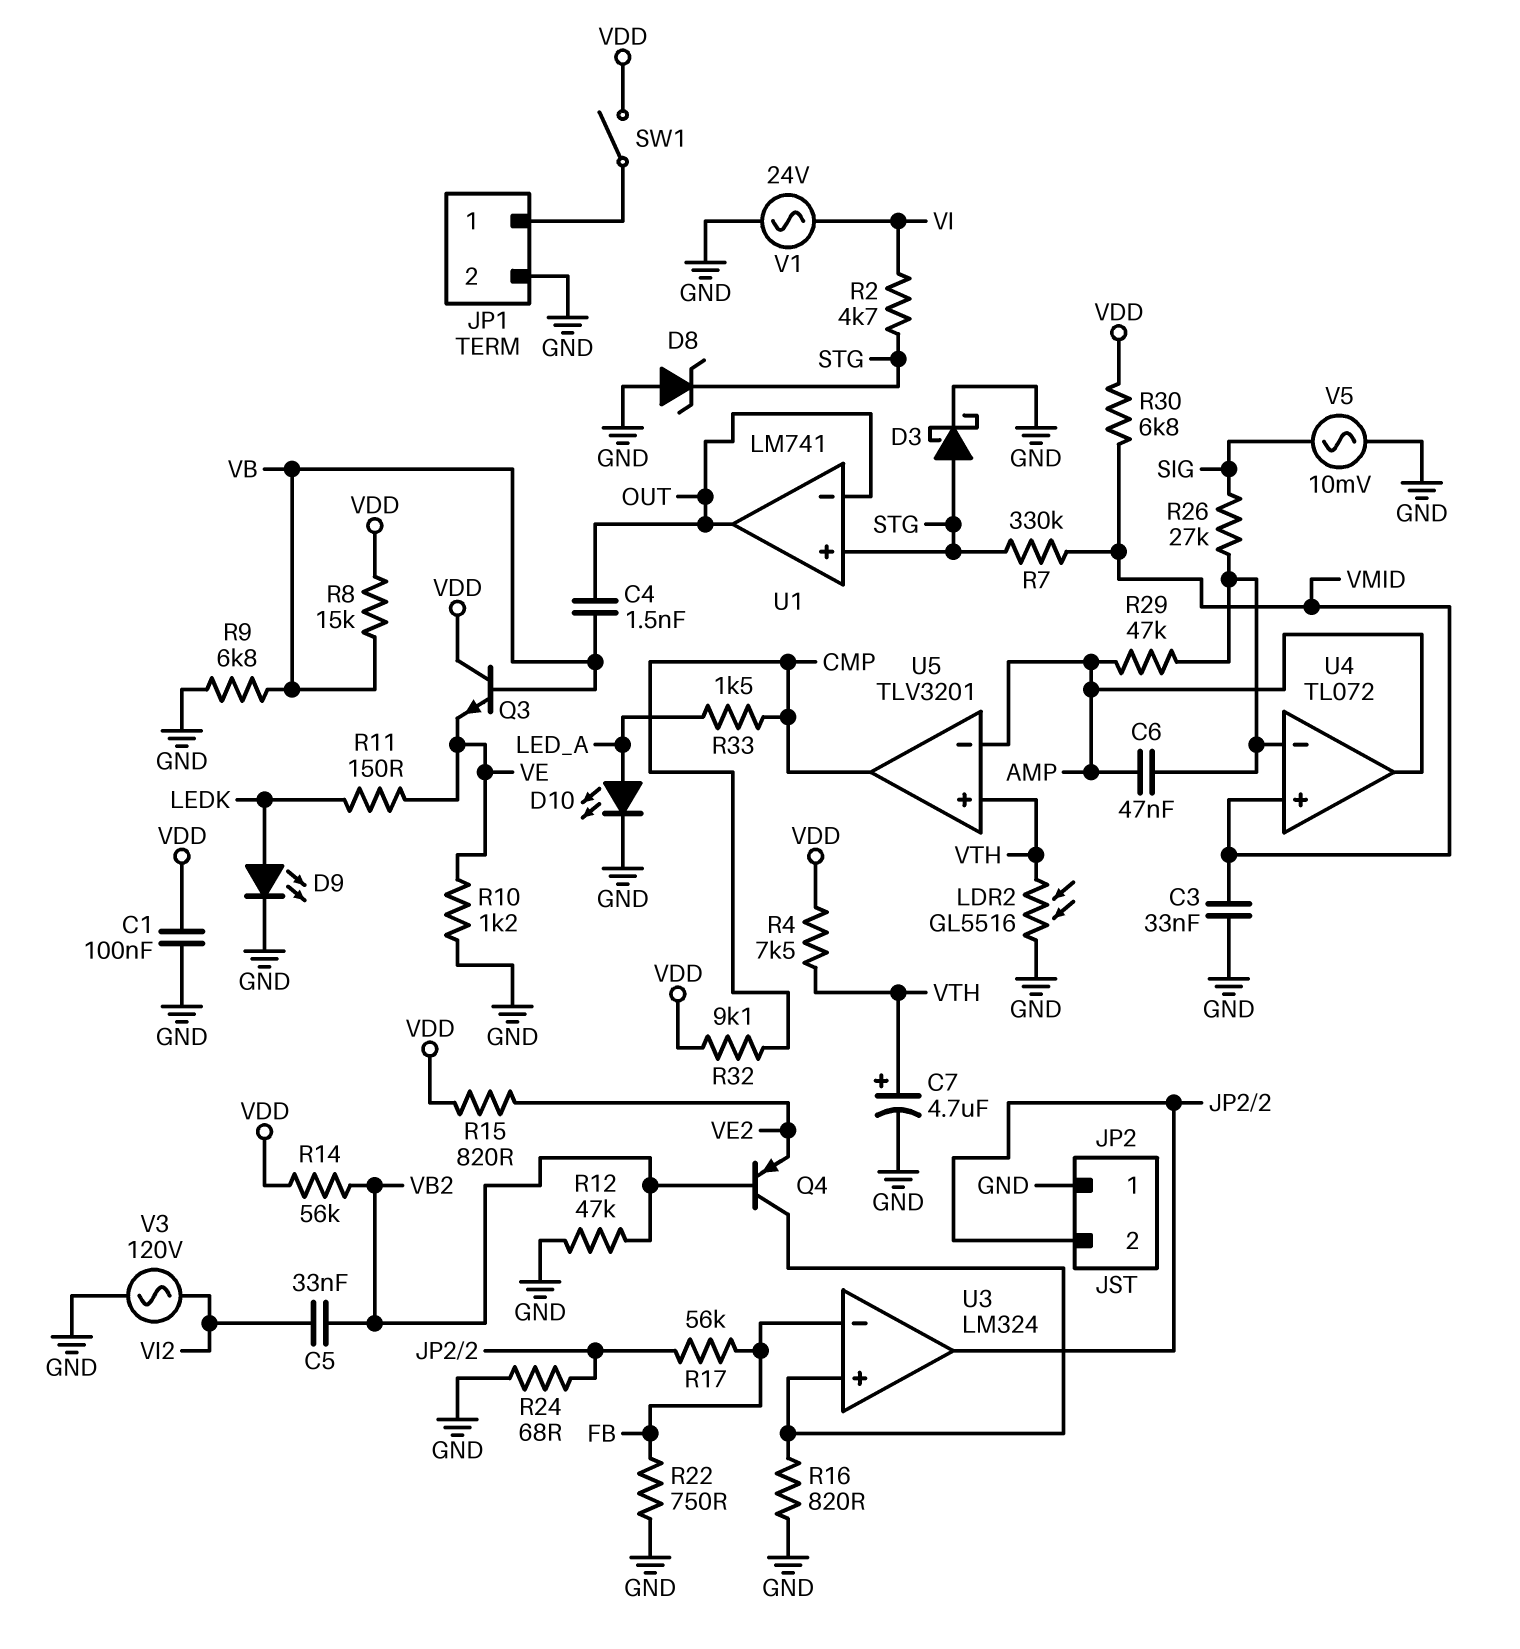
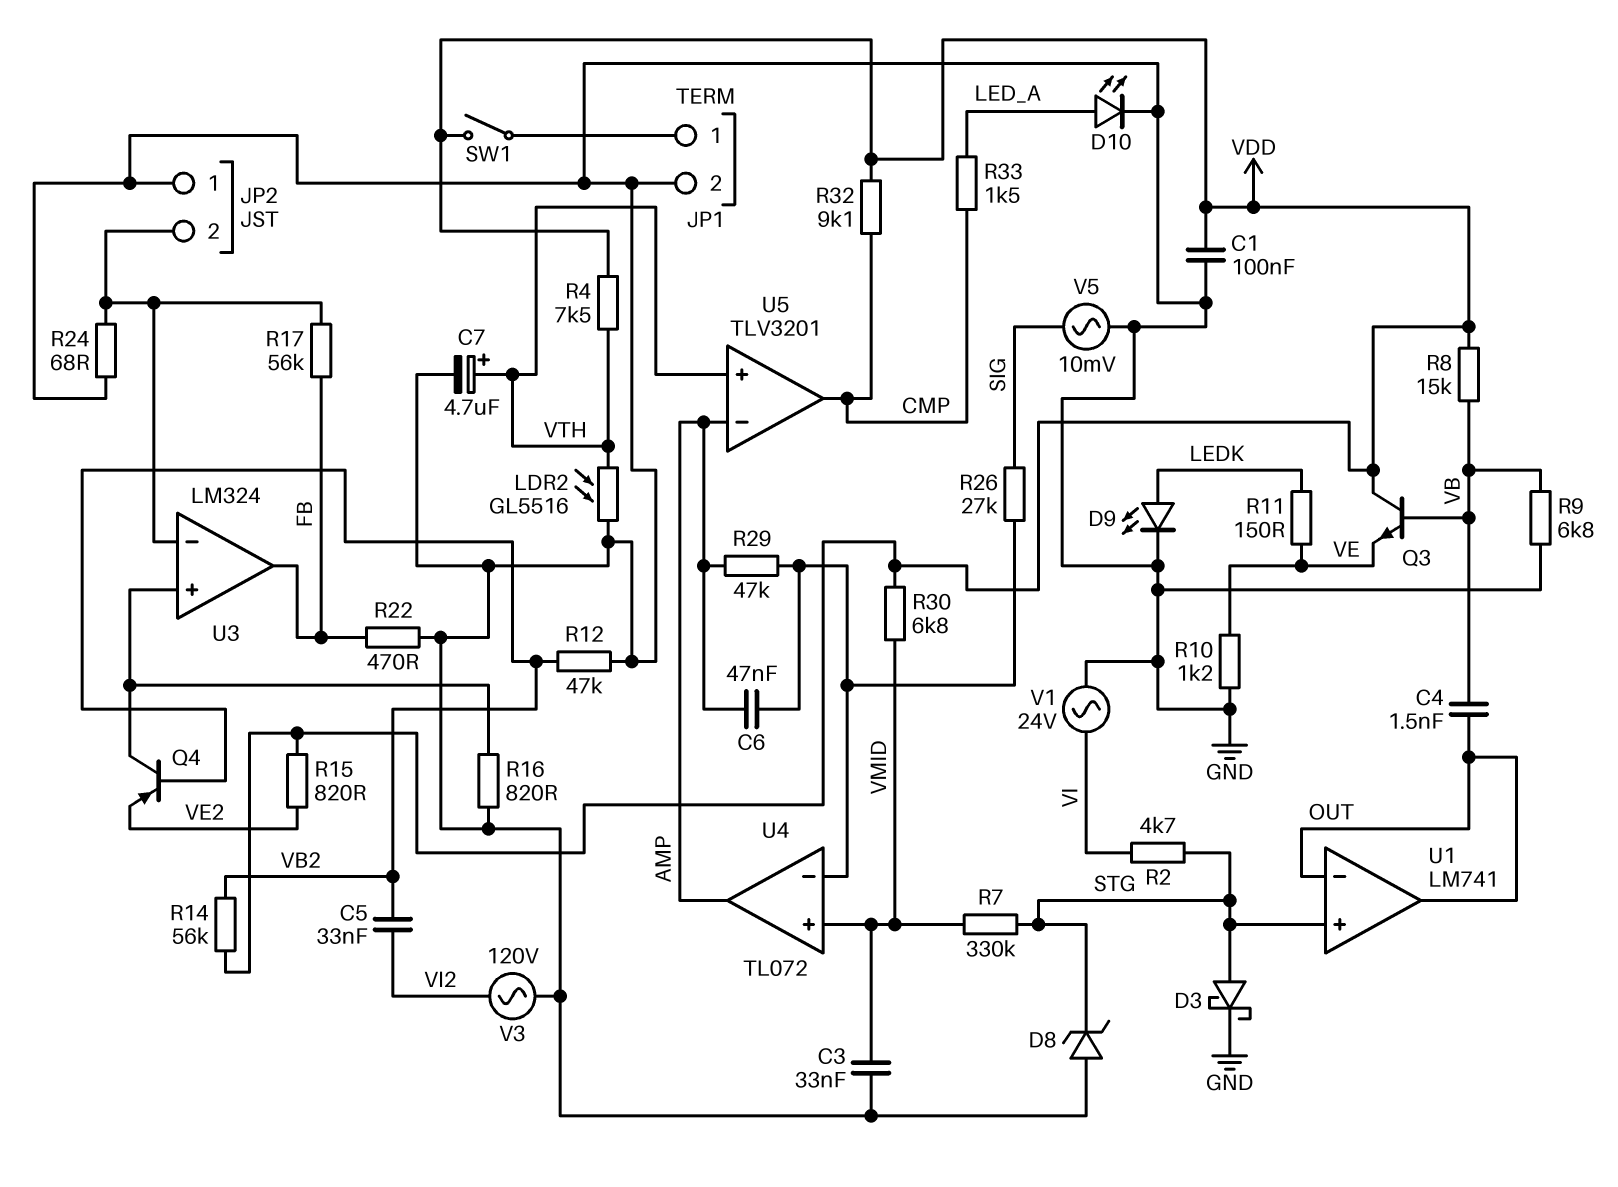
R22: 750 (FB, GND) -> 470 (FB, GND)
U3 pin in-: FB -> JP2/2
U3 pin out: JP2/2 -> FB

